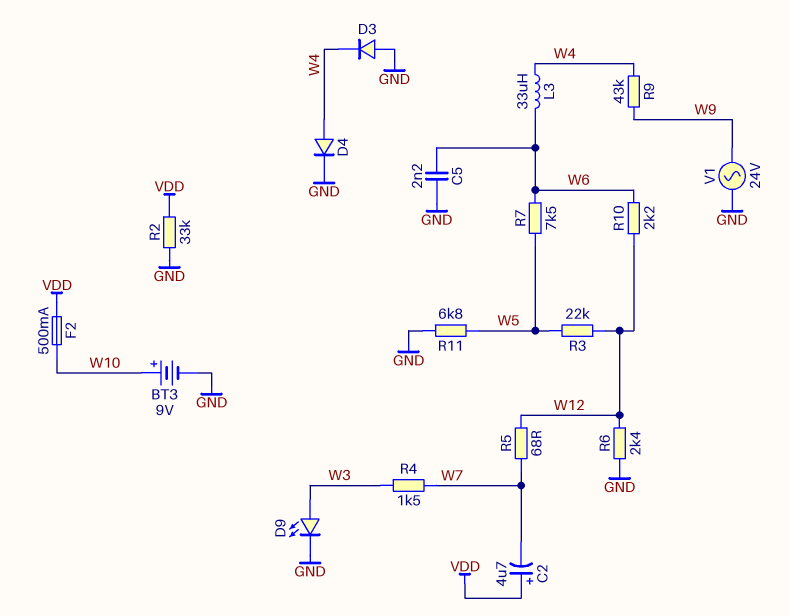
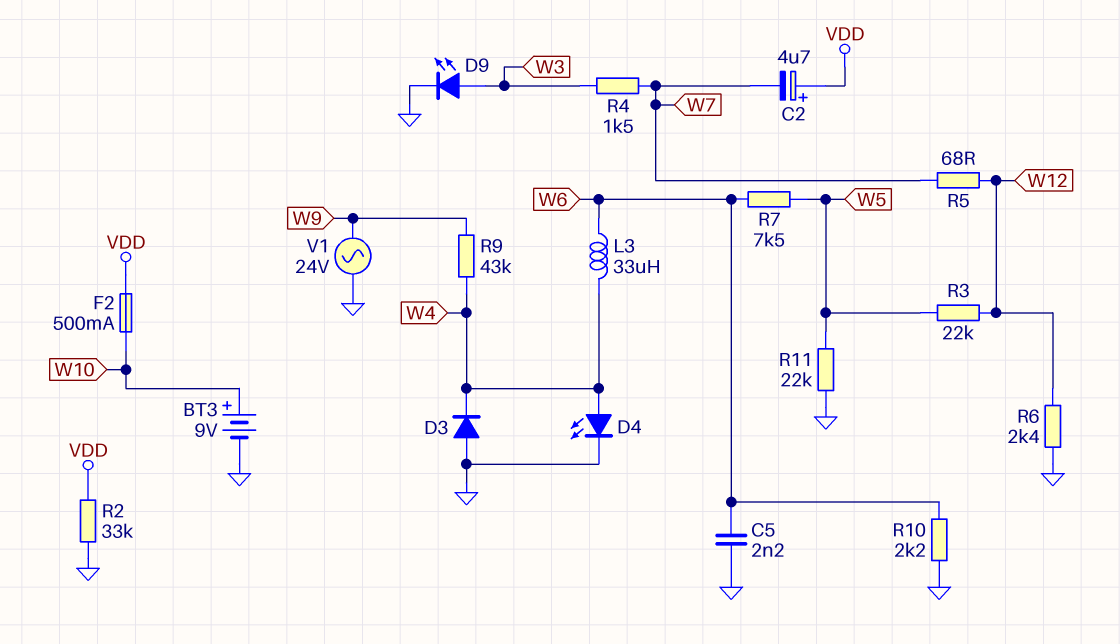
D4: diode (A W4, K GND) -> LED (A W4, K GND)
R10: 2.2k (W6, W12) -> 2.2k (GND, W6)
R11: 6.8k (GND, W5) -> 22k (GND, W5)

